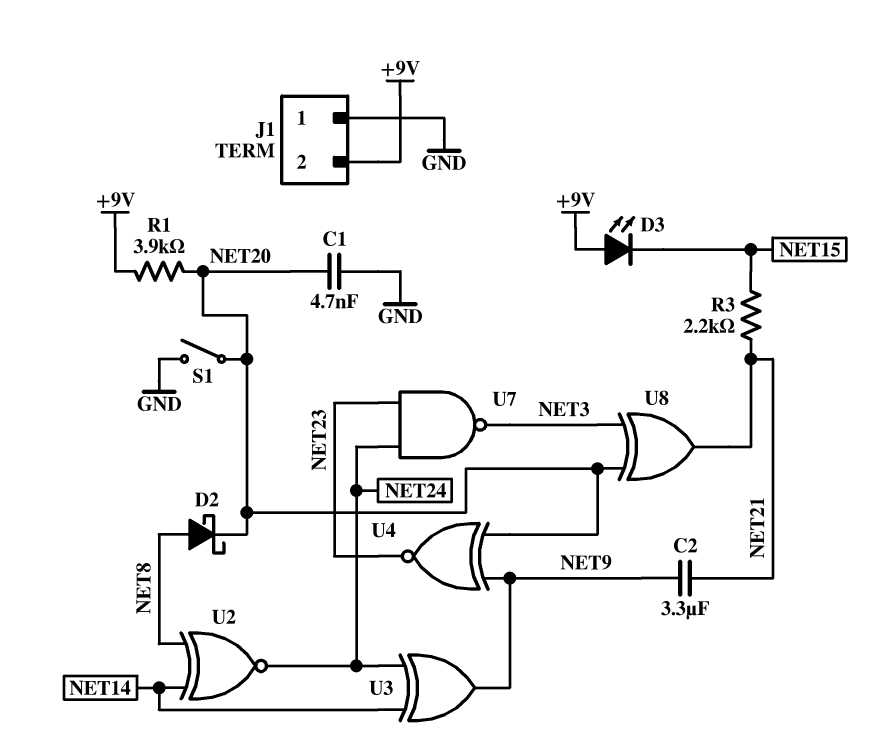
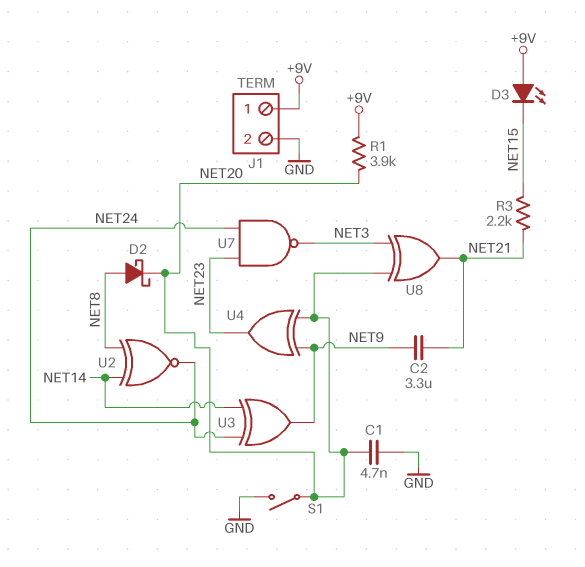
J1 pin 1: GND -> +9V
J1 pin 2: +9V -> GND
U4: XNOR (in NET9, in NET20, out NET23) -> XOR (in NET9, in NET20, out NET23)

